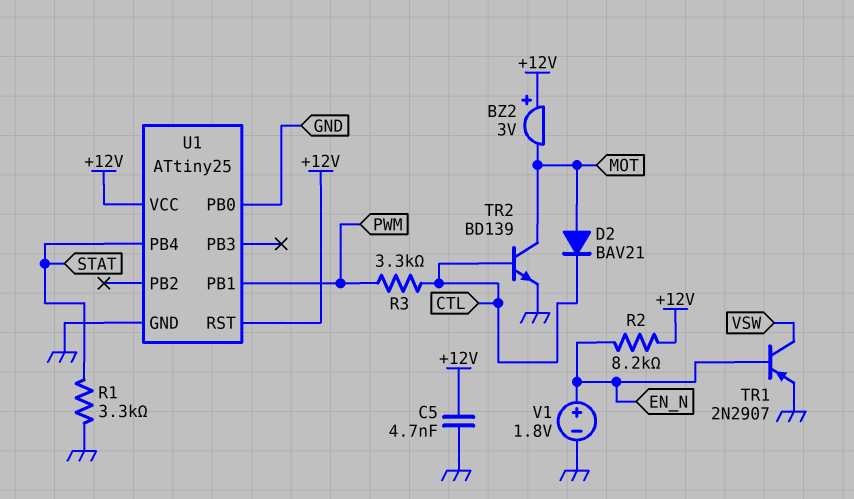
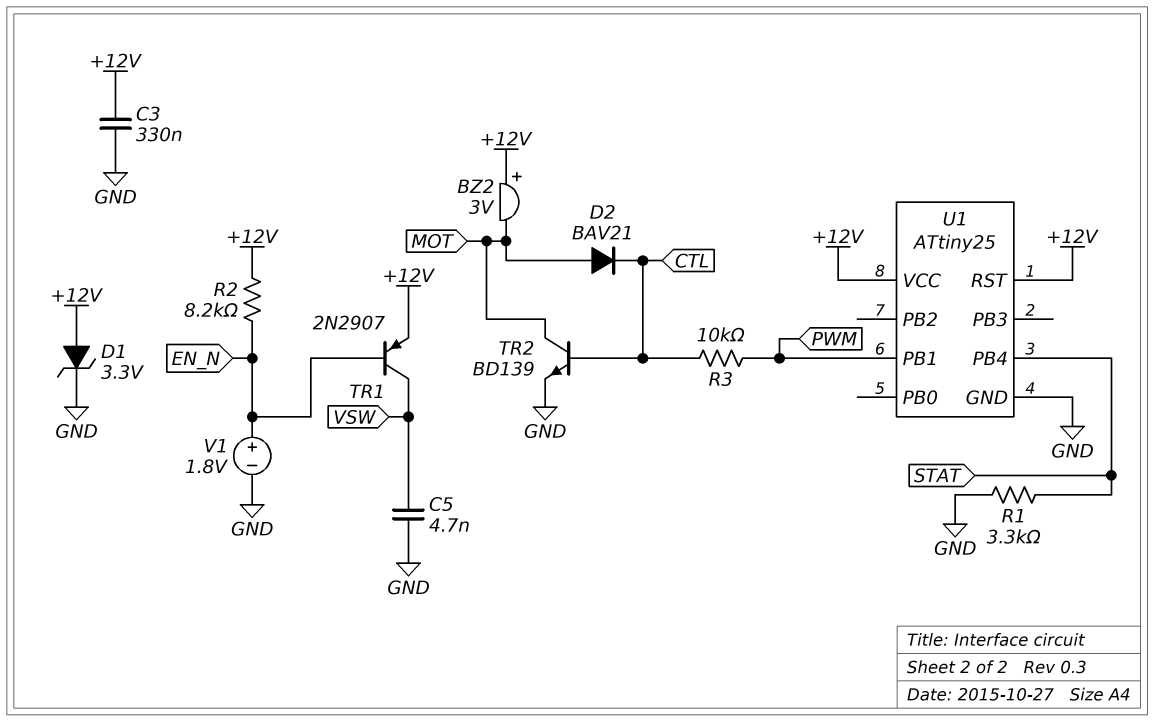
C3: none -> 330nF (+12V, GND)
C5: 4.7nF (+12V, GND) -> 4.7nF (GND, VSW)
D1: none -> zener 3.3V (A +12V, K GND)
R3: 3.3k (CTL, PWM) -> 10k (CTL, PWM)
TR1: PNP 2N2907 (B EN_N, C VSW, E GND) -> PNP 2N2907 (B EN_N, C VSW, E +12V)
U1 pin PB0: GND -> none

